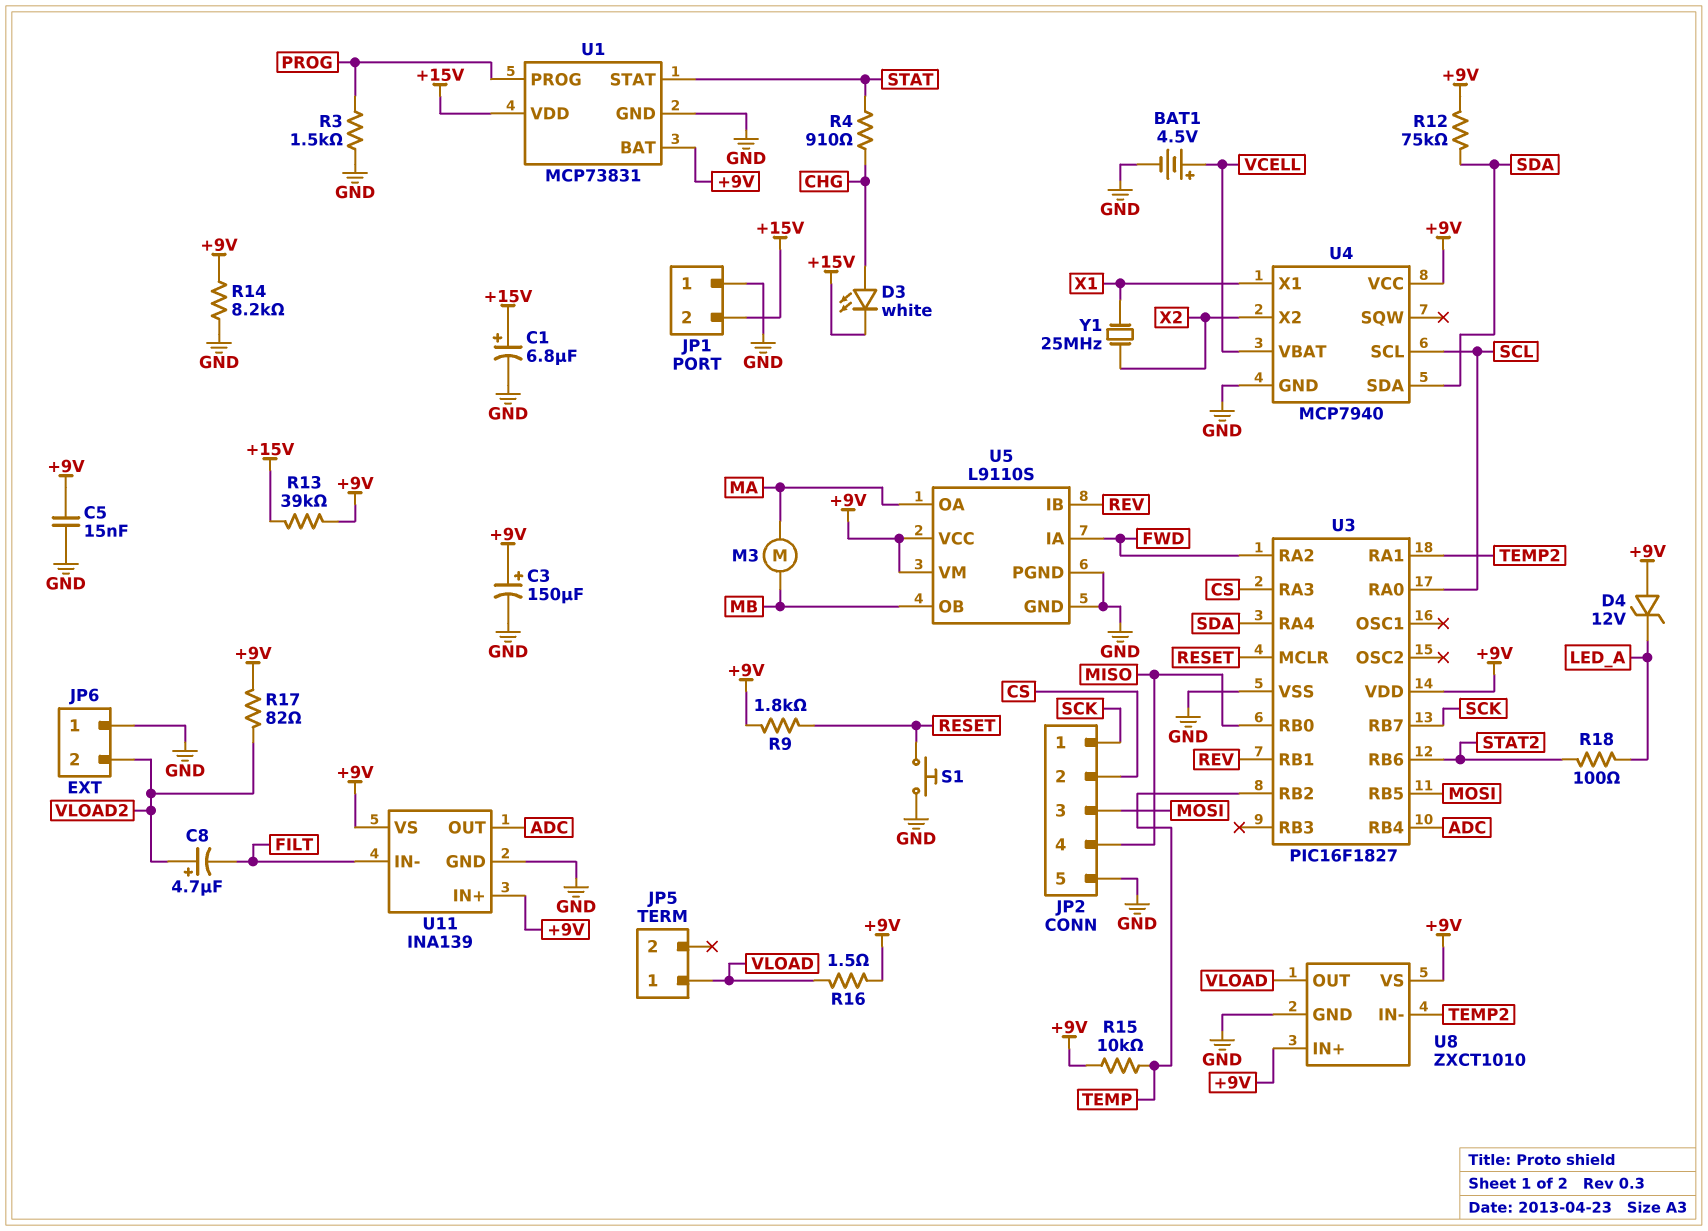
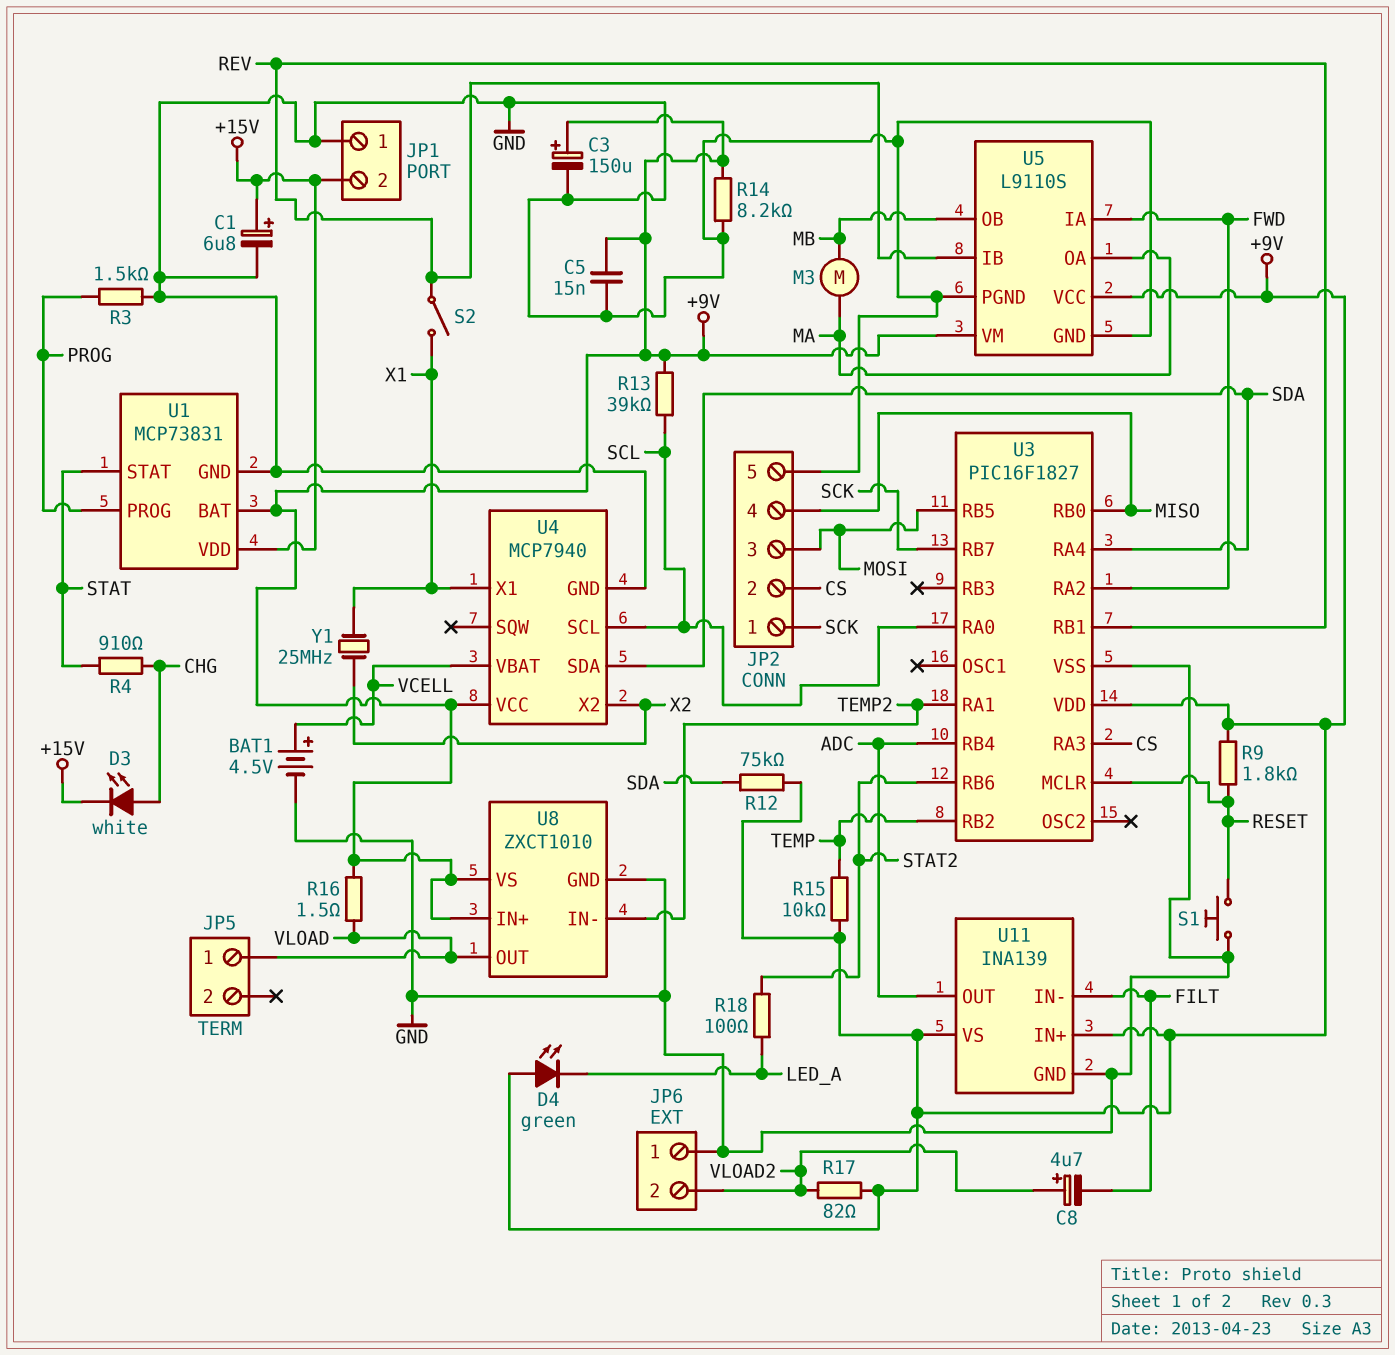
D4: zener 12V (A +9V, K LED_A) -> LED green (A +9V, K LED_A)
R13: 39k (+9V, +15V) -> 39k (+9V, SCL)
S2: none -> switch (REV, X1)

